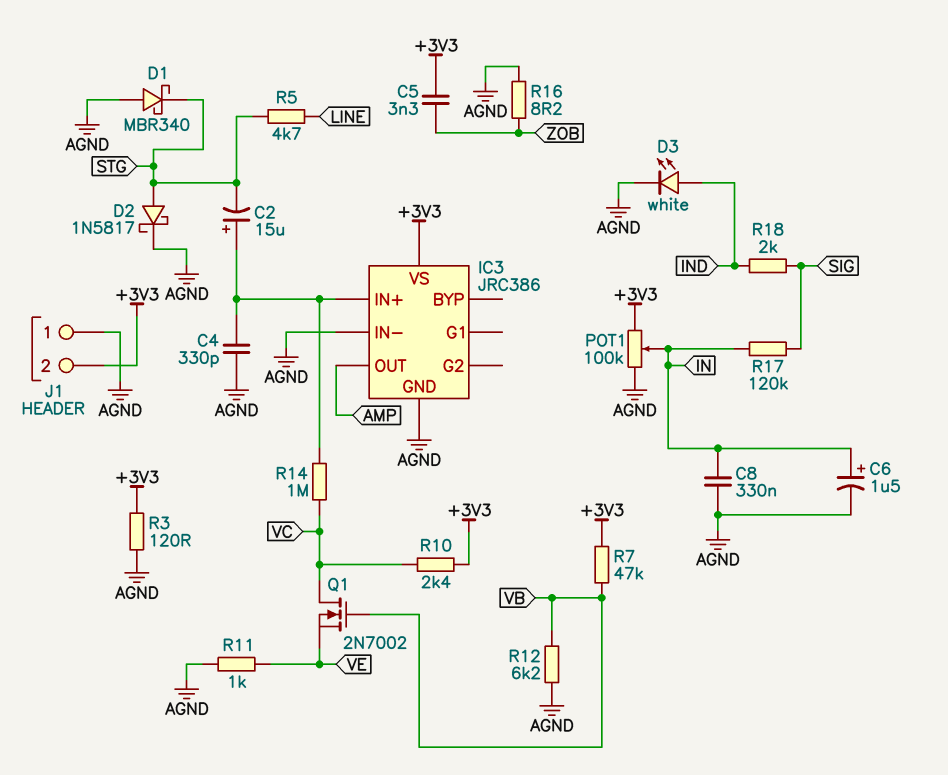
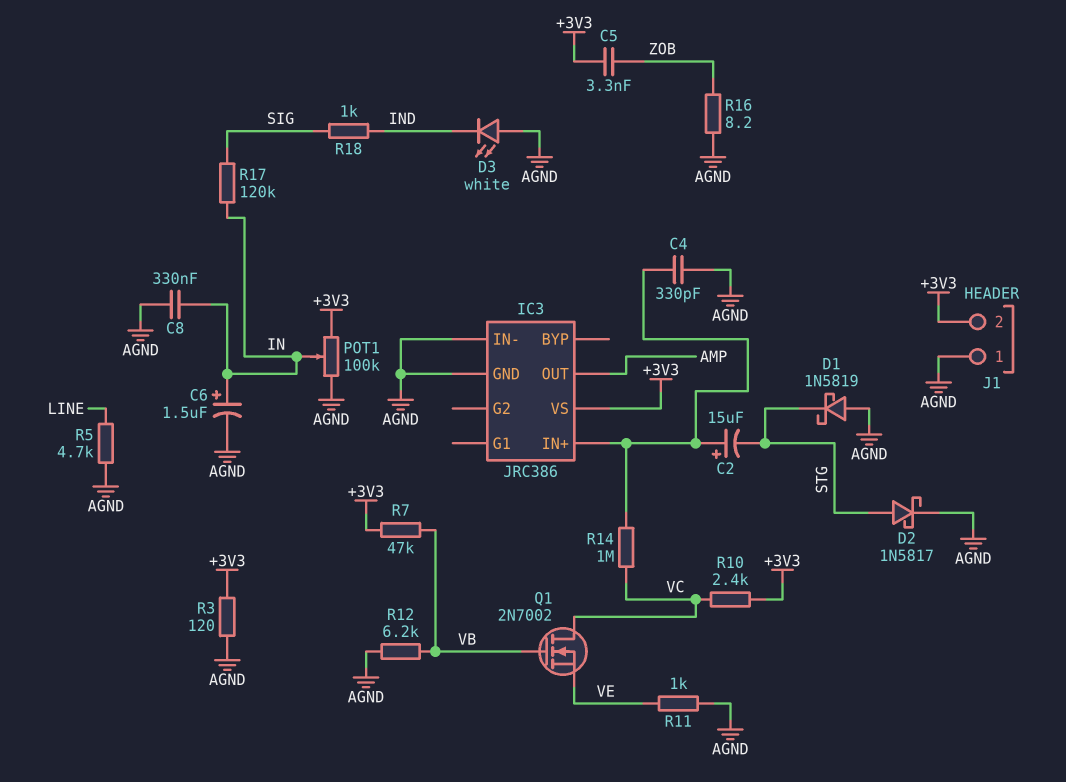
D1: schottky MBR340 (A AGND, K STG) -> schottky 1N5819 (A AGND, K STG)
D3: LED white (A IND, K AGND) -> LED white (A AGND, K IND)
R5: 4.7k (LINE, STG) -> 4.7k (AGND, LINE)
R18: 2k (IND, SIG) -> 1k (IND, SIG)

